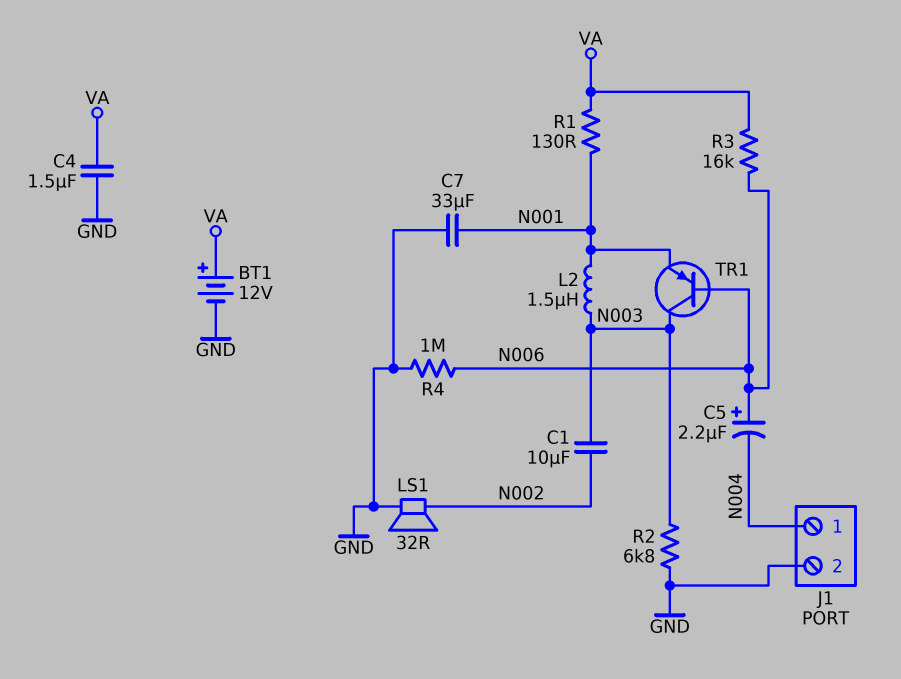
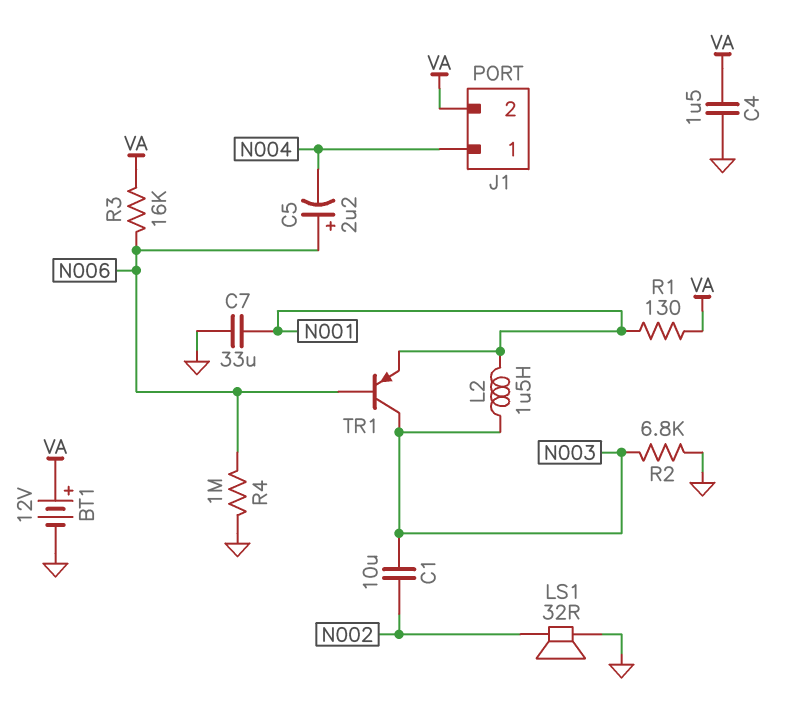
J1 pin 2: GND -> VA

